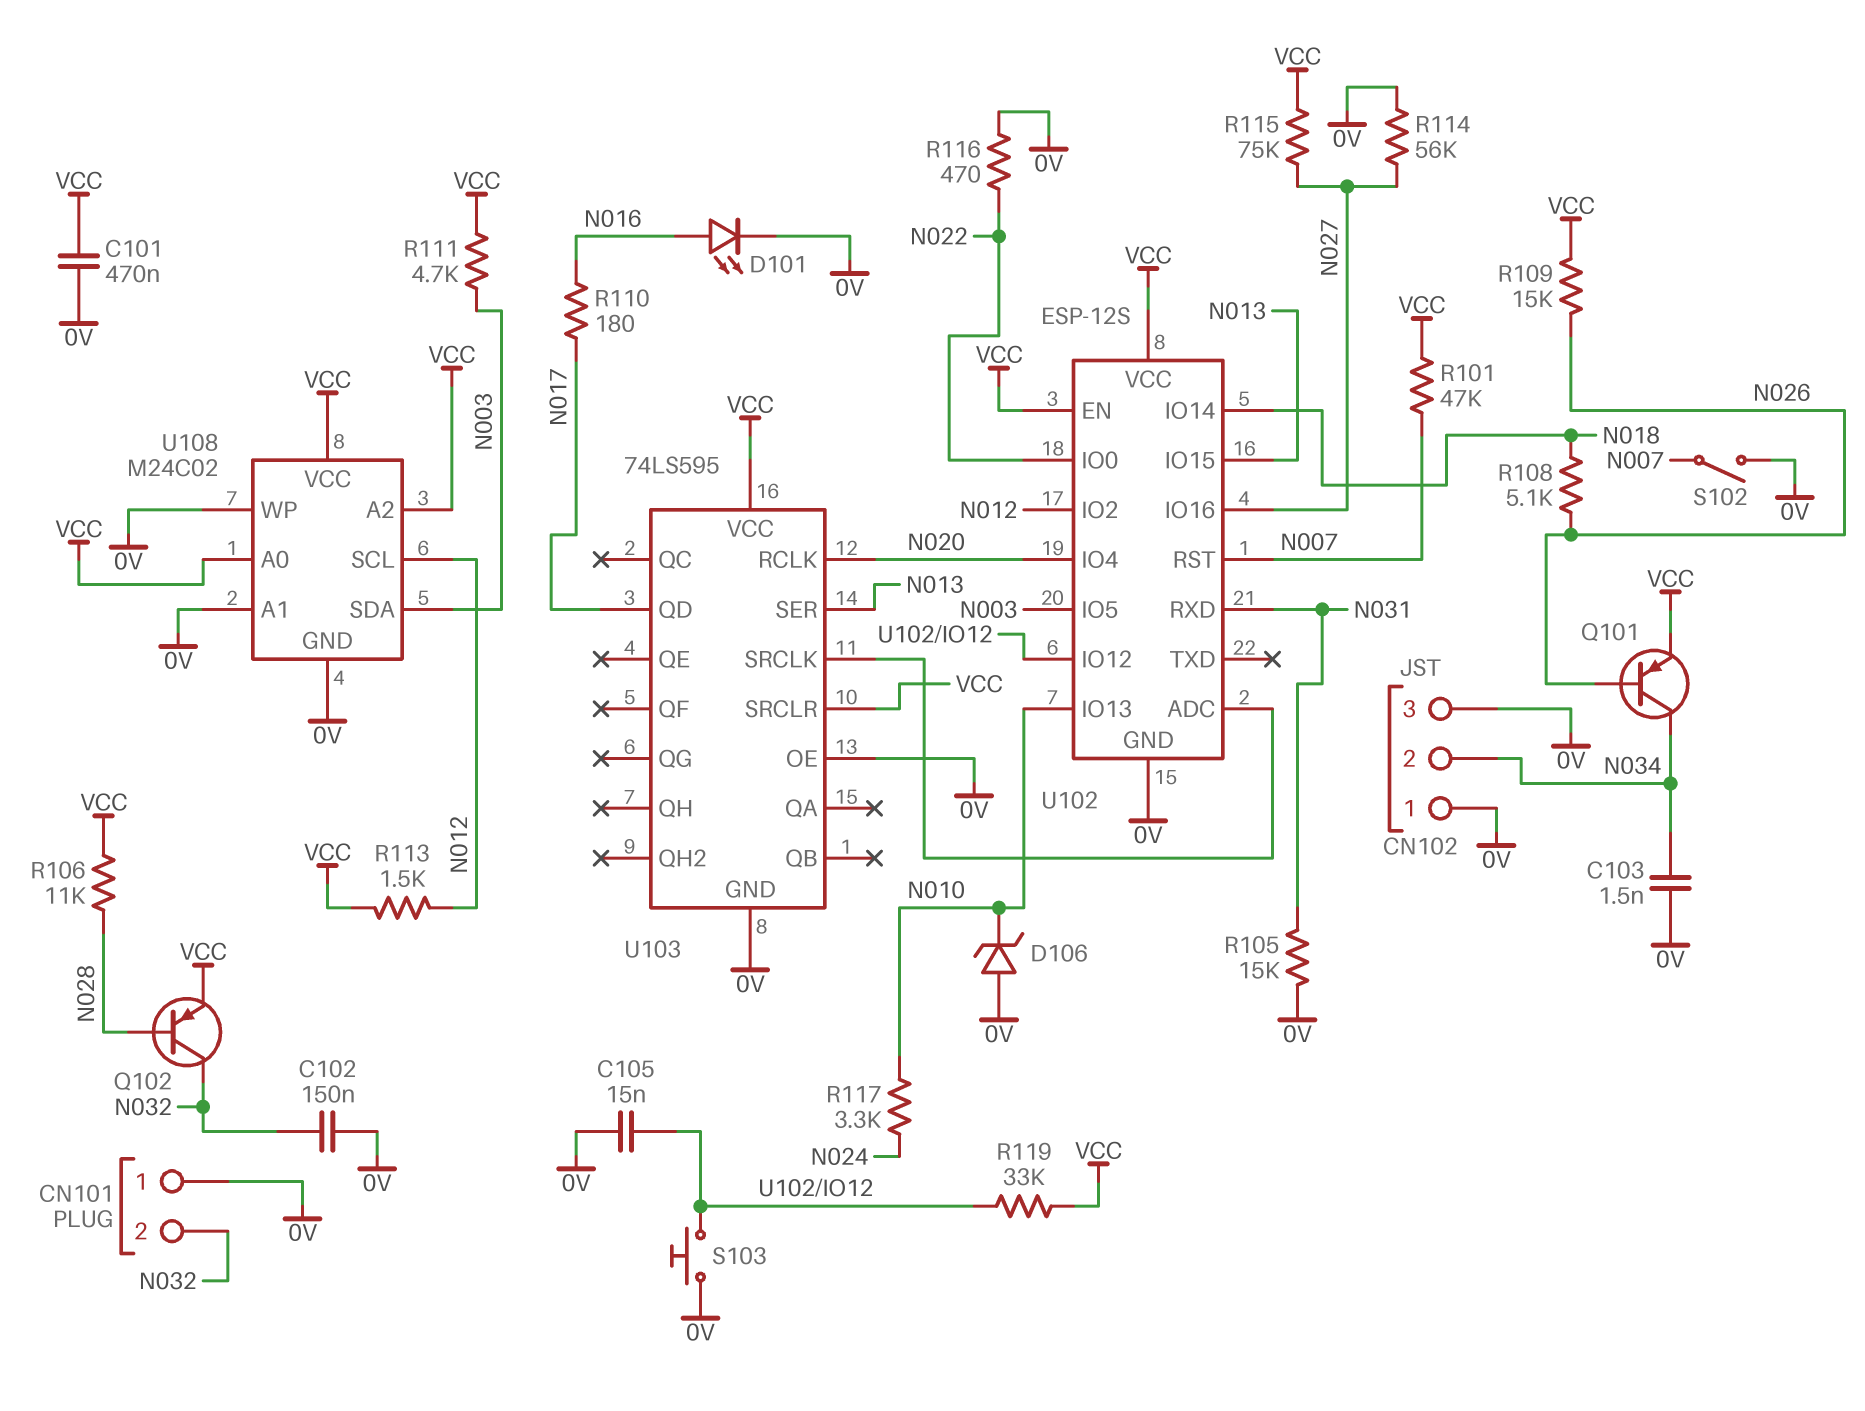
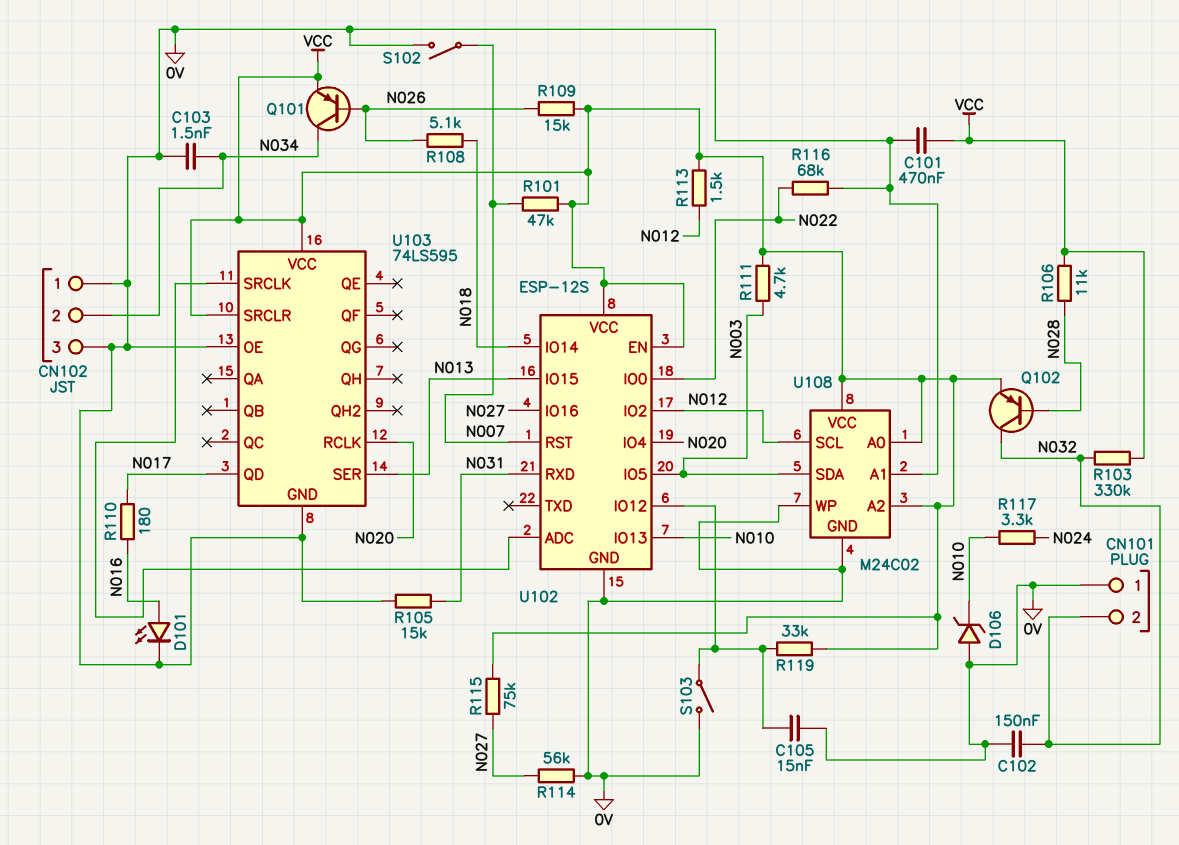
R103: none -> 330k (N032, VCC)
R116: 470 (0V, N022) -> 68k (0V, N022)
S103: button (0V, U102/IO12) -> switch (0V, U102/IO12)

